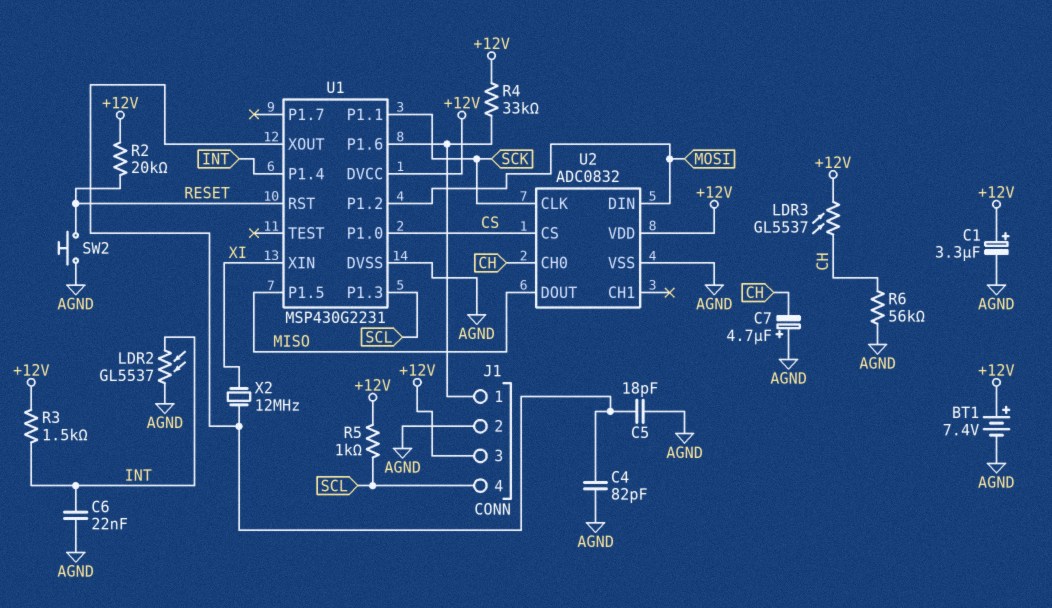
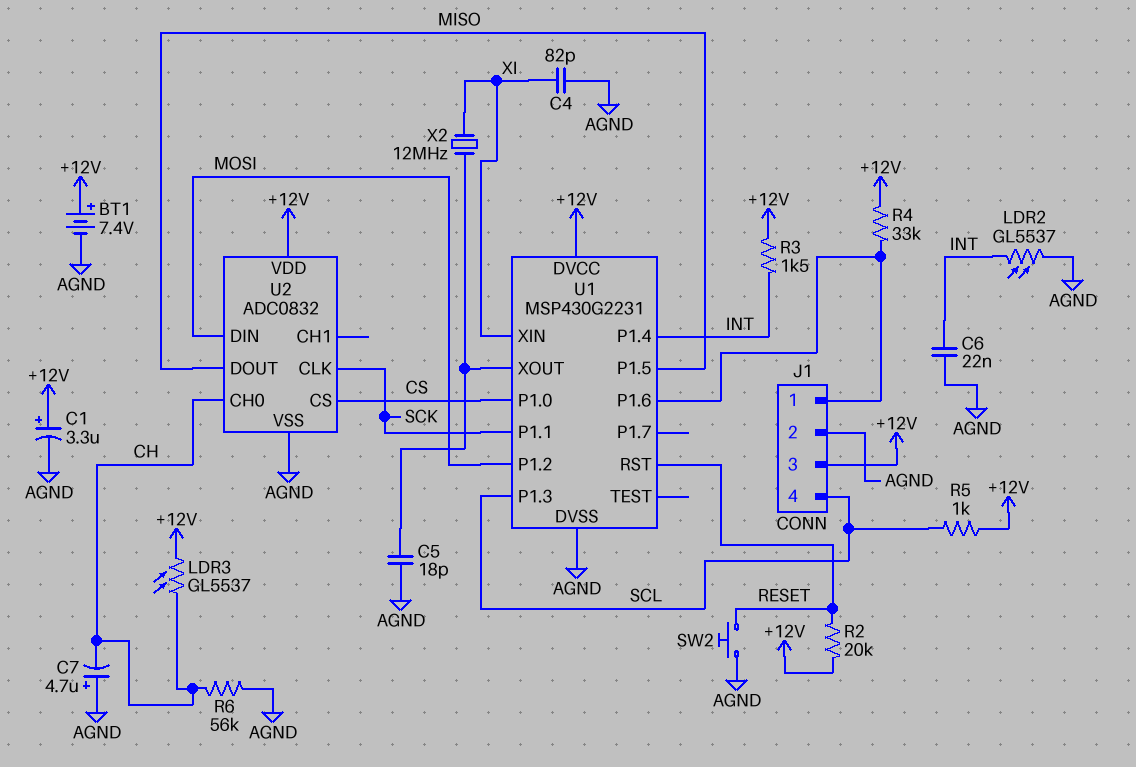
C4: 82pF (AGND, U1/XOUT) -> 82pF (AGND, XI)

